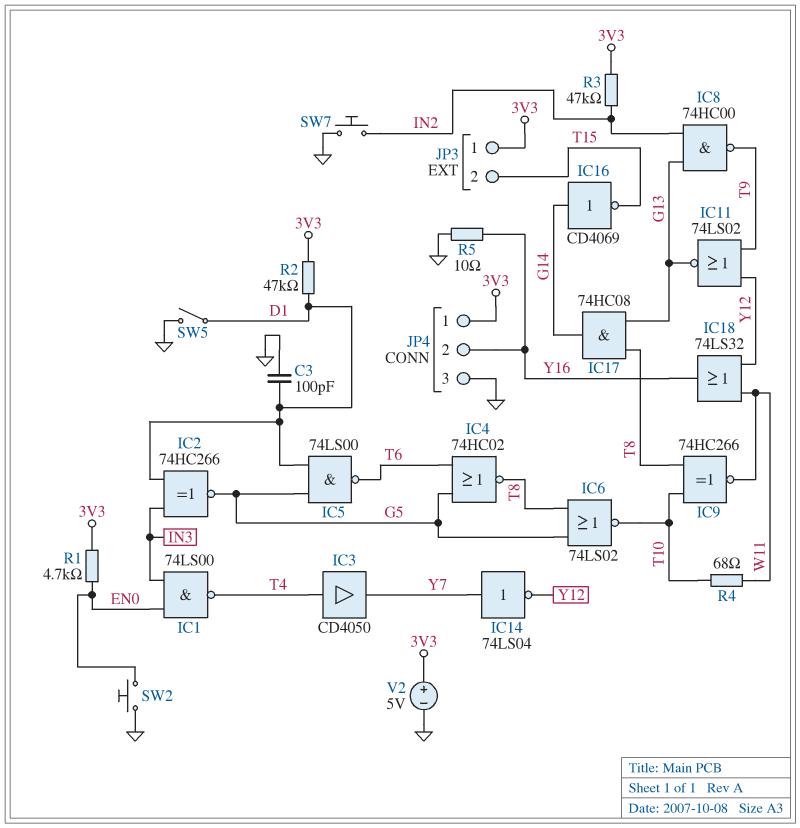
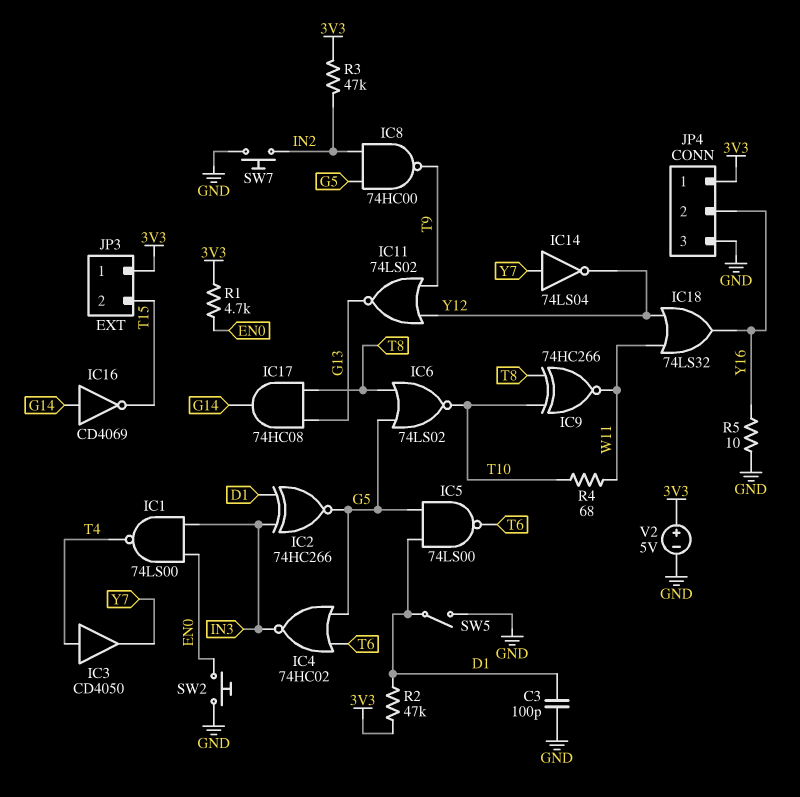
IC4: NOR 74HC02 (in G5, in T6, out T8) -> NOR 74HC02 (in G5, in T6, out IN3)
IC8: NAND 74HC00 (in G13, in IN2, out T9) -> NAND 74HC00 (in G5, in IN2, out T9)

